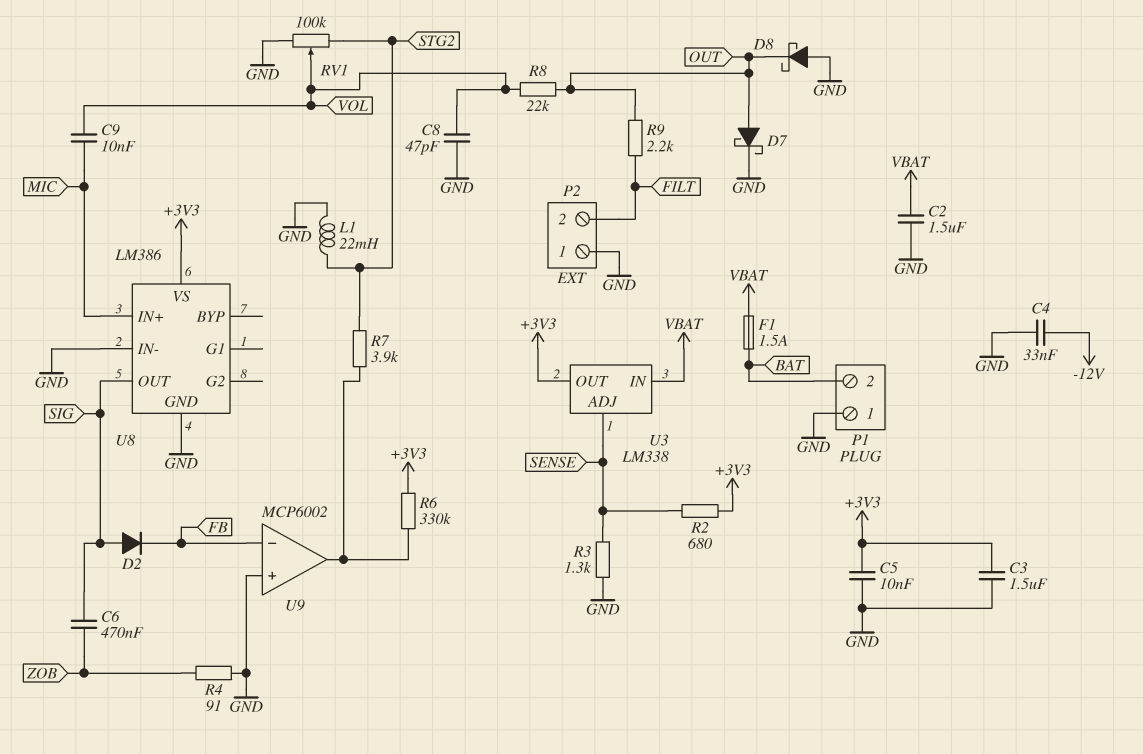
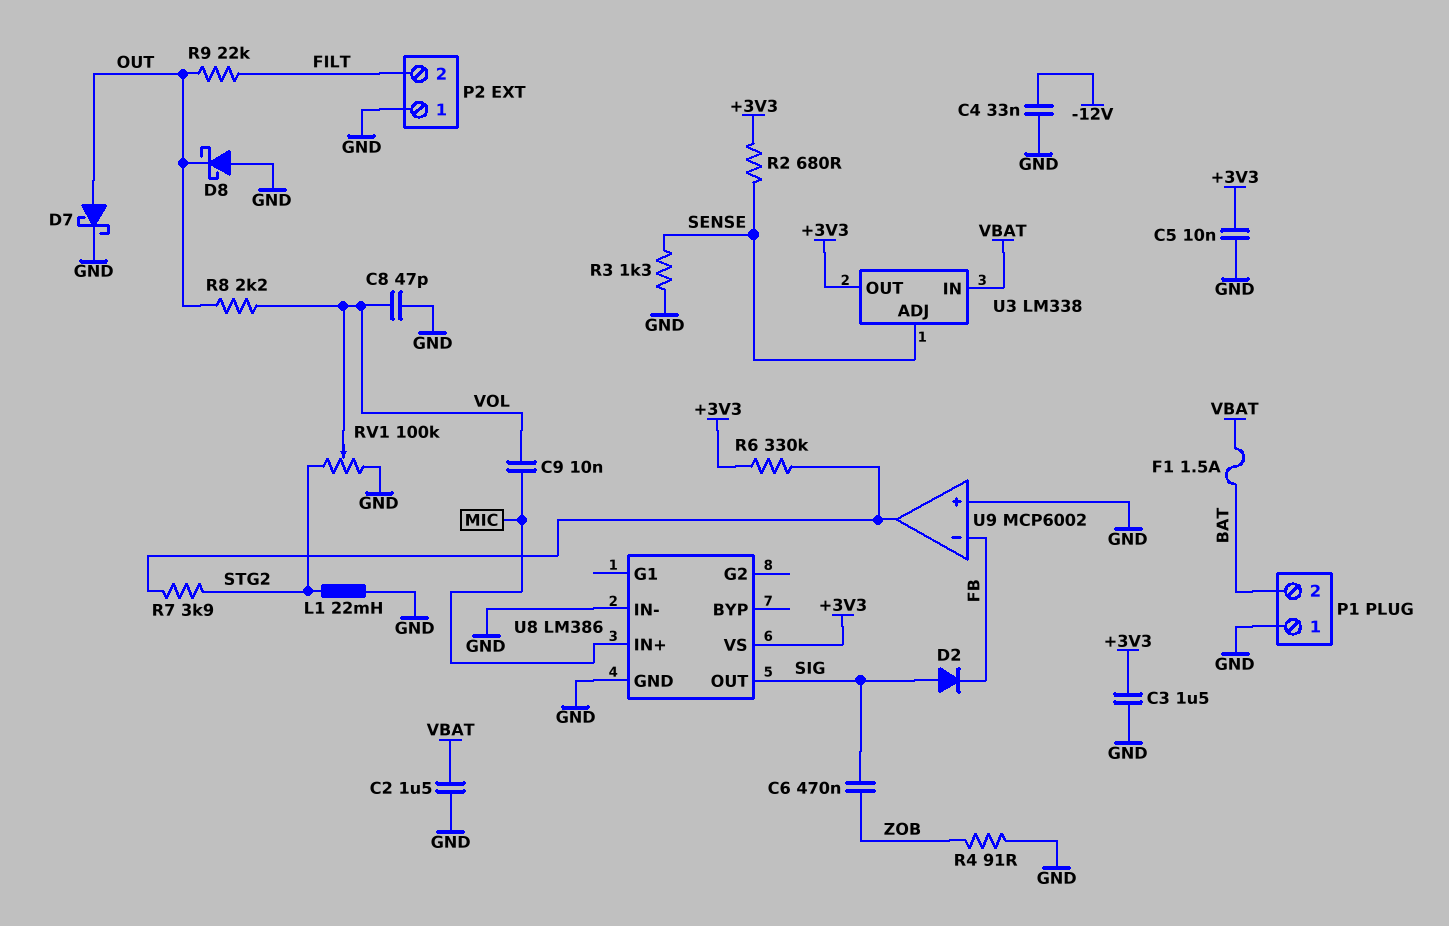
R8: 22k (OUT, VOL) -> 2.2k (OUT, VOL)
R9: 2.2k (FILT, OUT) -> 22k (FILT, OUT)

